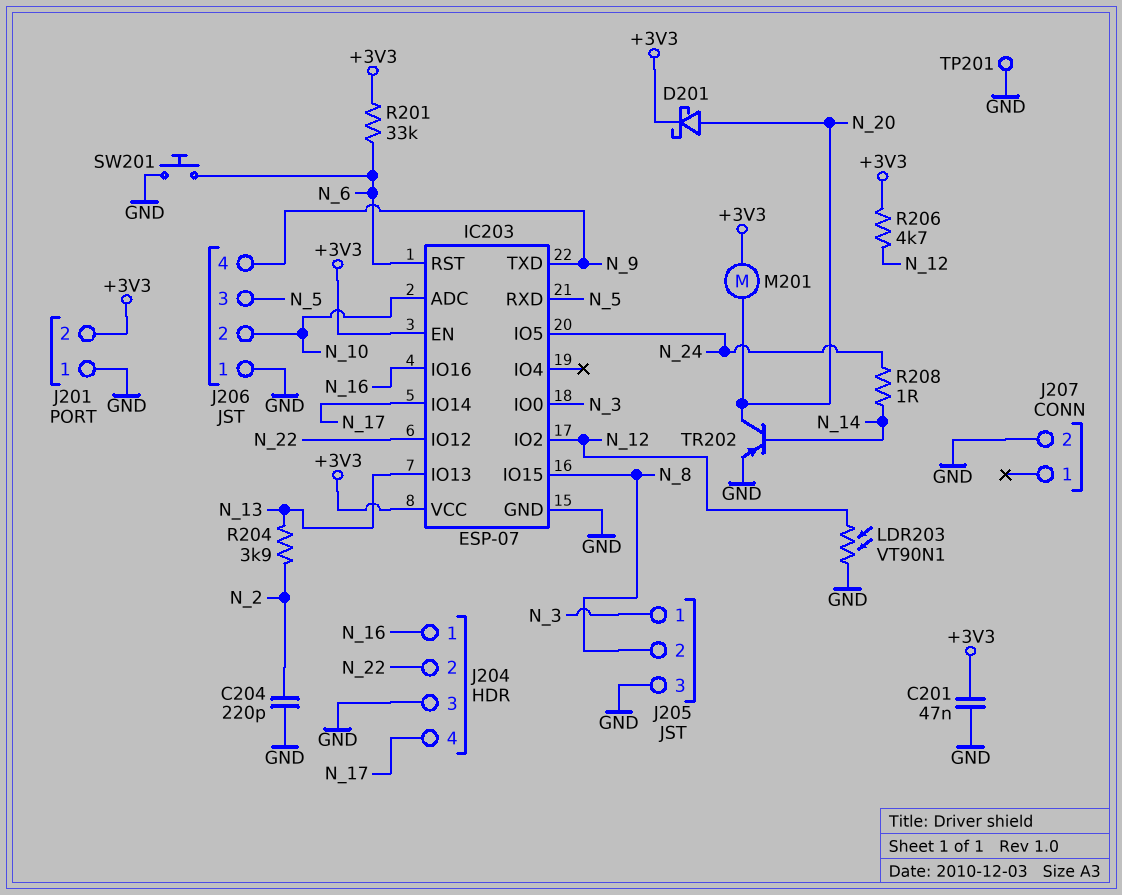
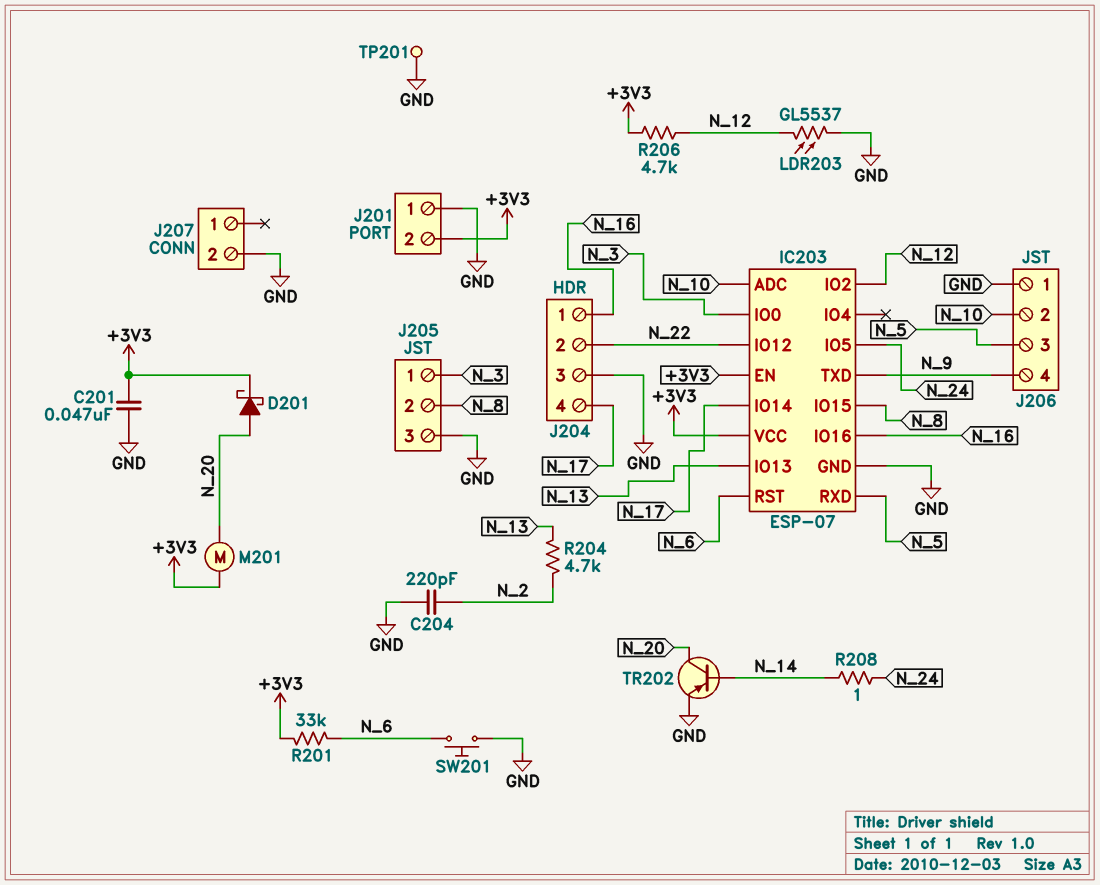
LDR203: VT90N1 (GND, N_12) -> GL5537 (GND, N_12)
R204: 3.9k (N_2, N_13) -> 4.7k (N_2, N_13)

